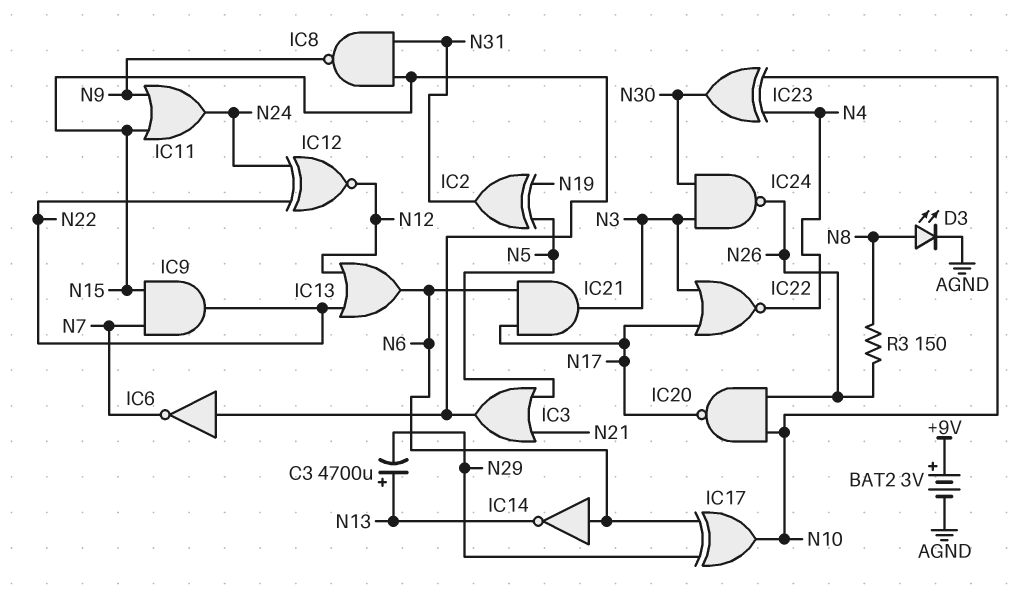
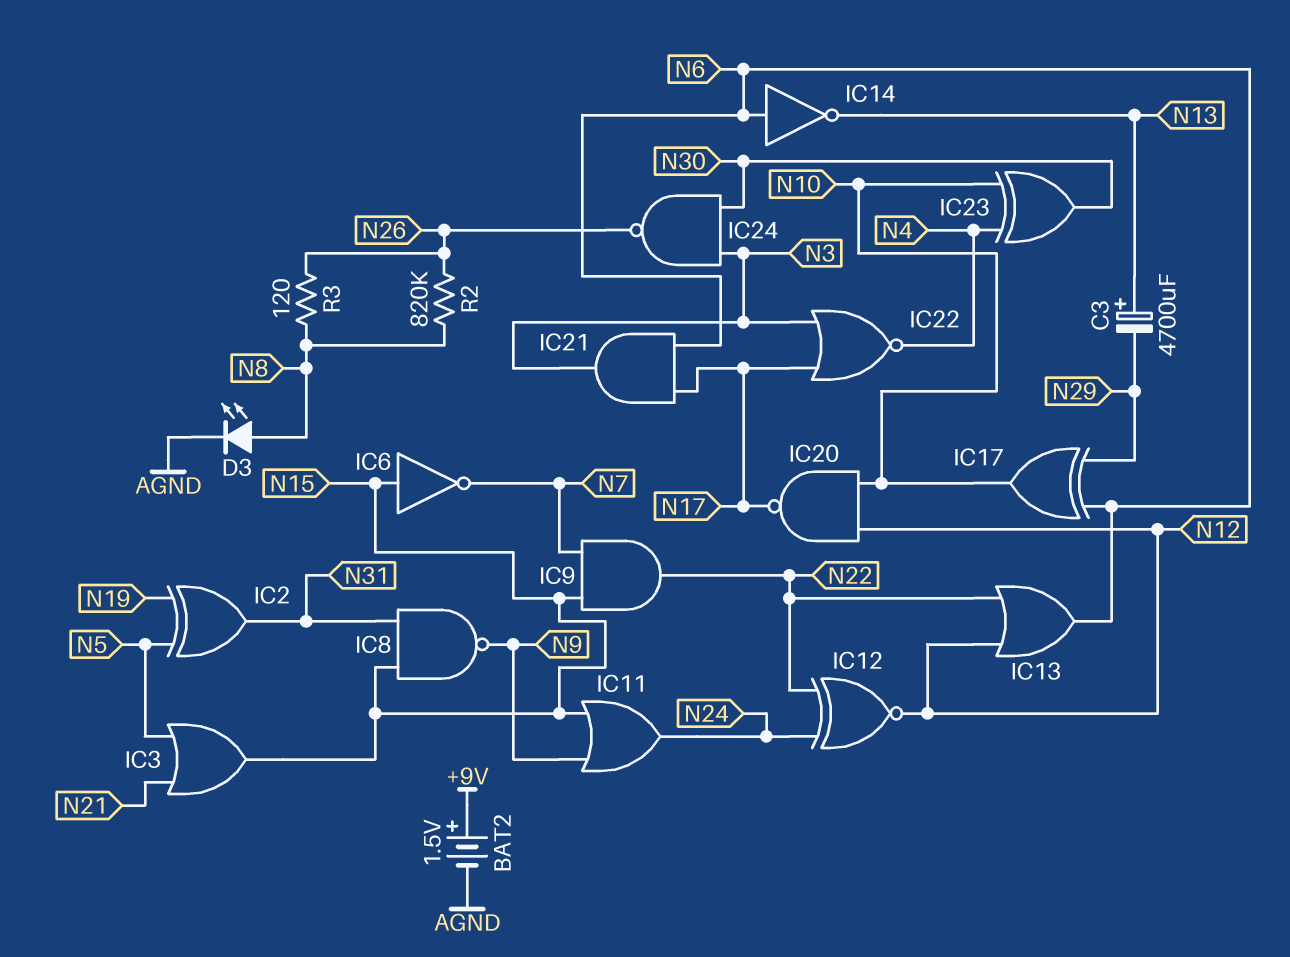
BAT2: 3V (plus +9V, minus AGND) -> 1.5V (plus +9V, minus AGND)
IC20: NAND (in N10, in N26, out N17) -> NAND (in N10, in N12, out N17)
R2: none -> 820k (N8, N26)
R3: 150 (N8, N26) -> 120 (N8, N26)

